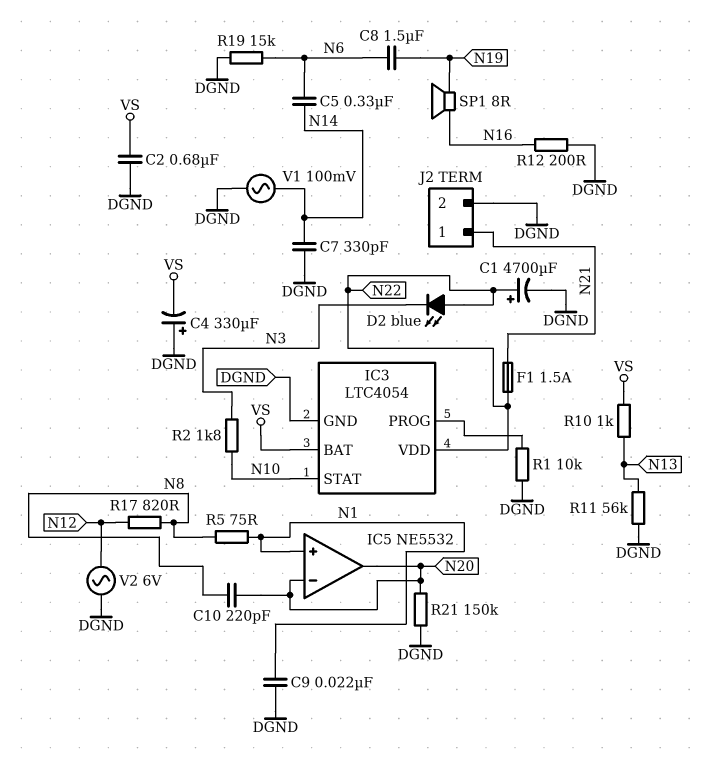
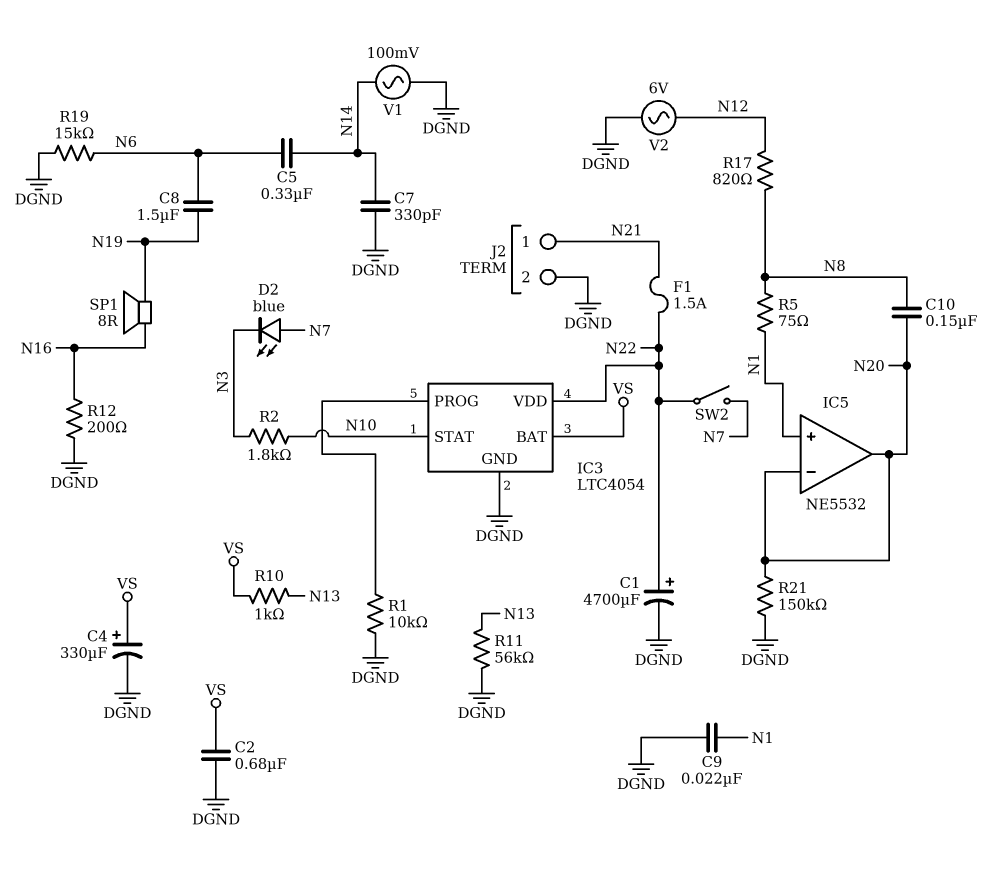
C4: 330uF (plus DGND, minus VS) -> 330uF (plus VS, minus DGND)
C10: 220pF (N8, N20) -> 150nF (N8, N20)
D2: LED blue (A N22, K N3) -> LED blue (A N7, K N3)
SW2: none -> switch (N7, N22)

